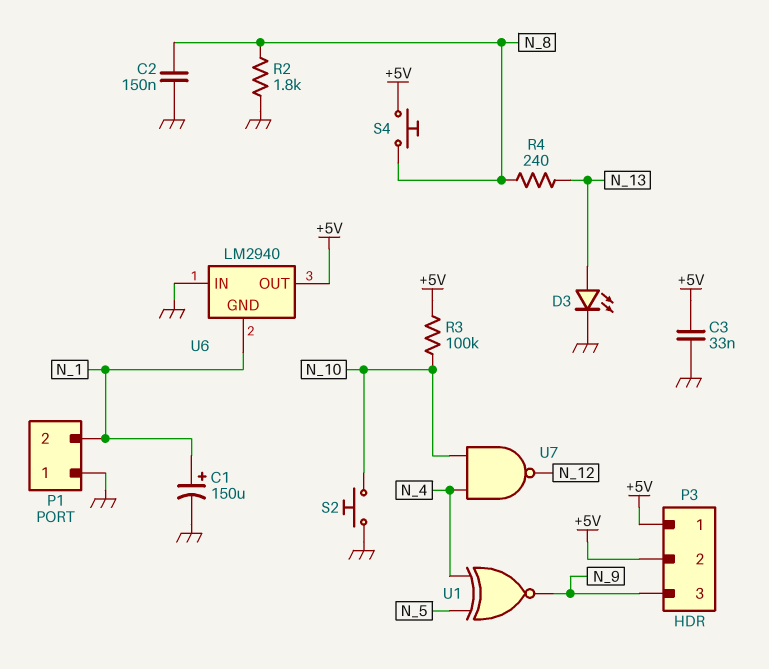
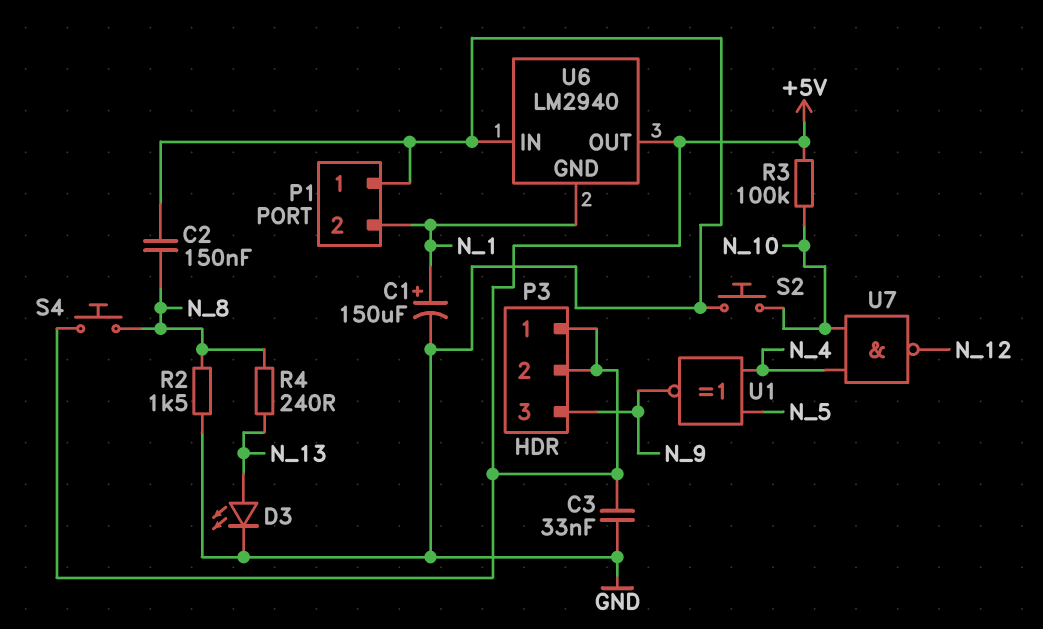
R2: 1.8k (GND, N_8) -> 1.5k (GND, N_8)

